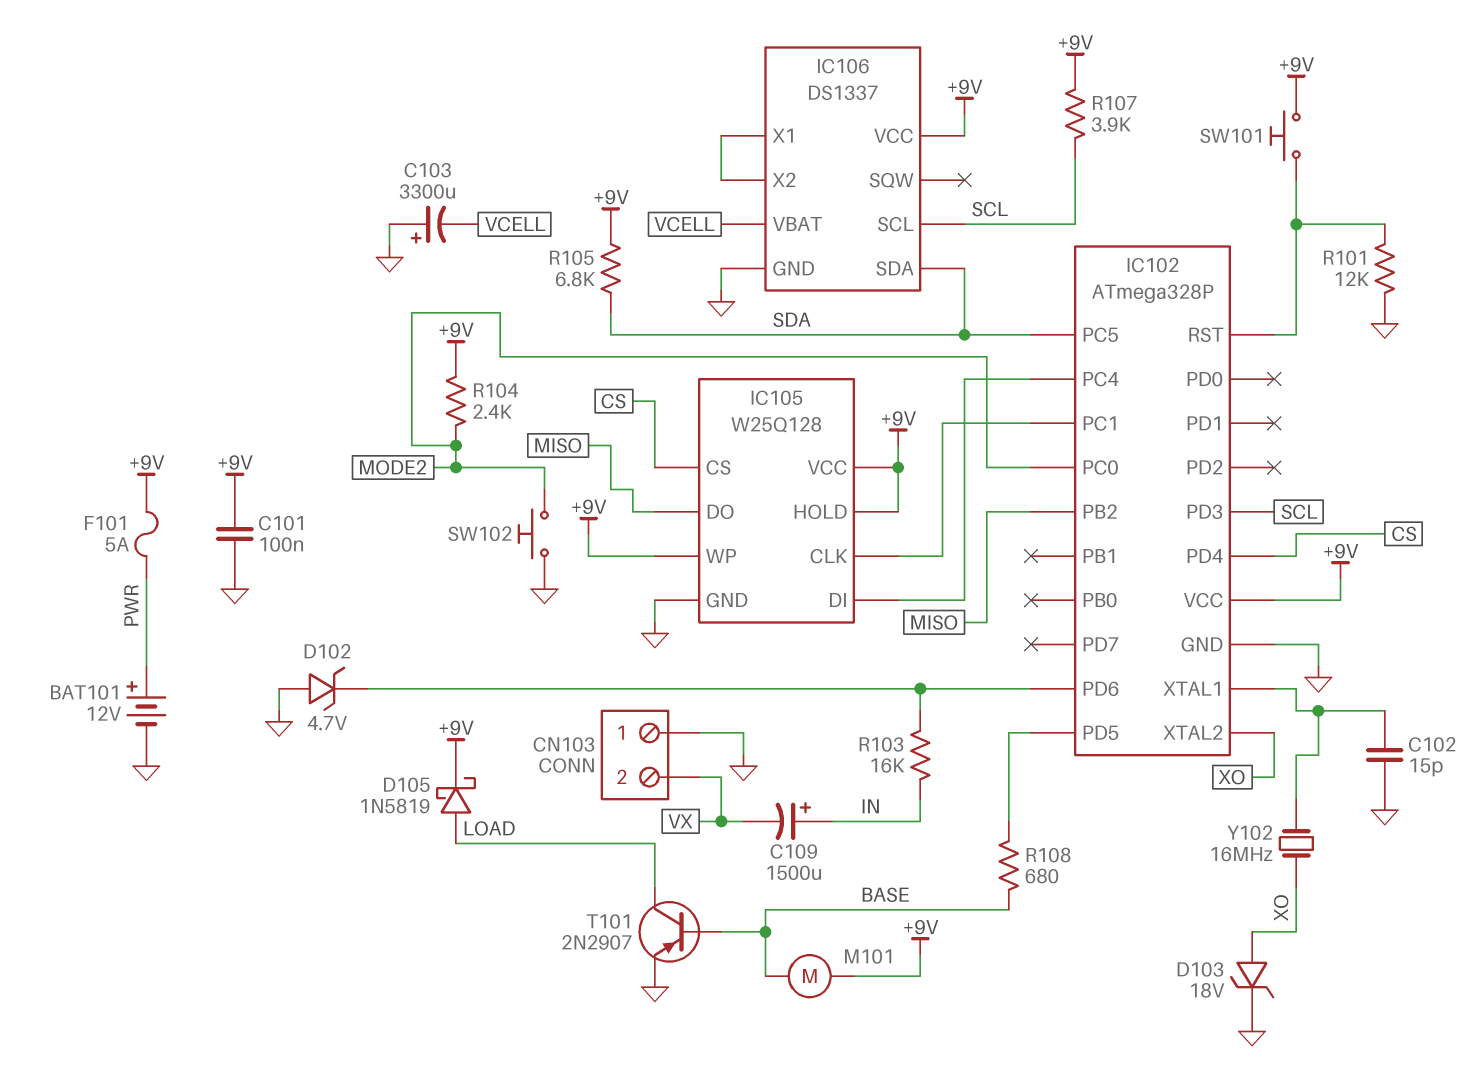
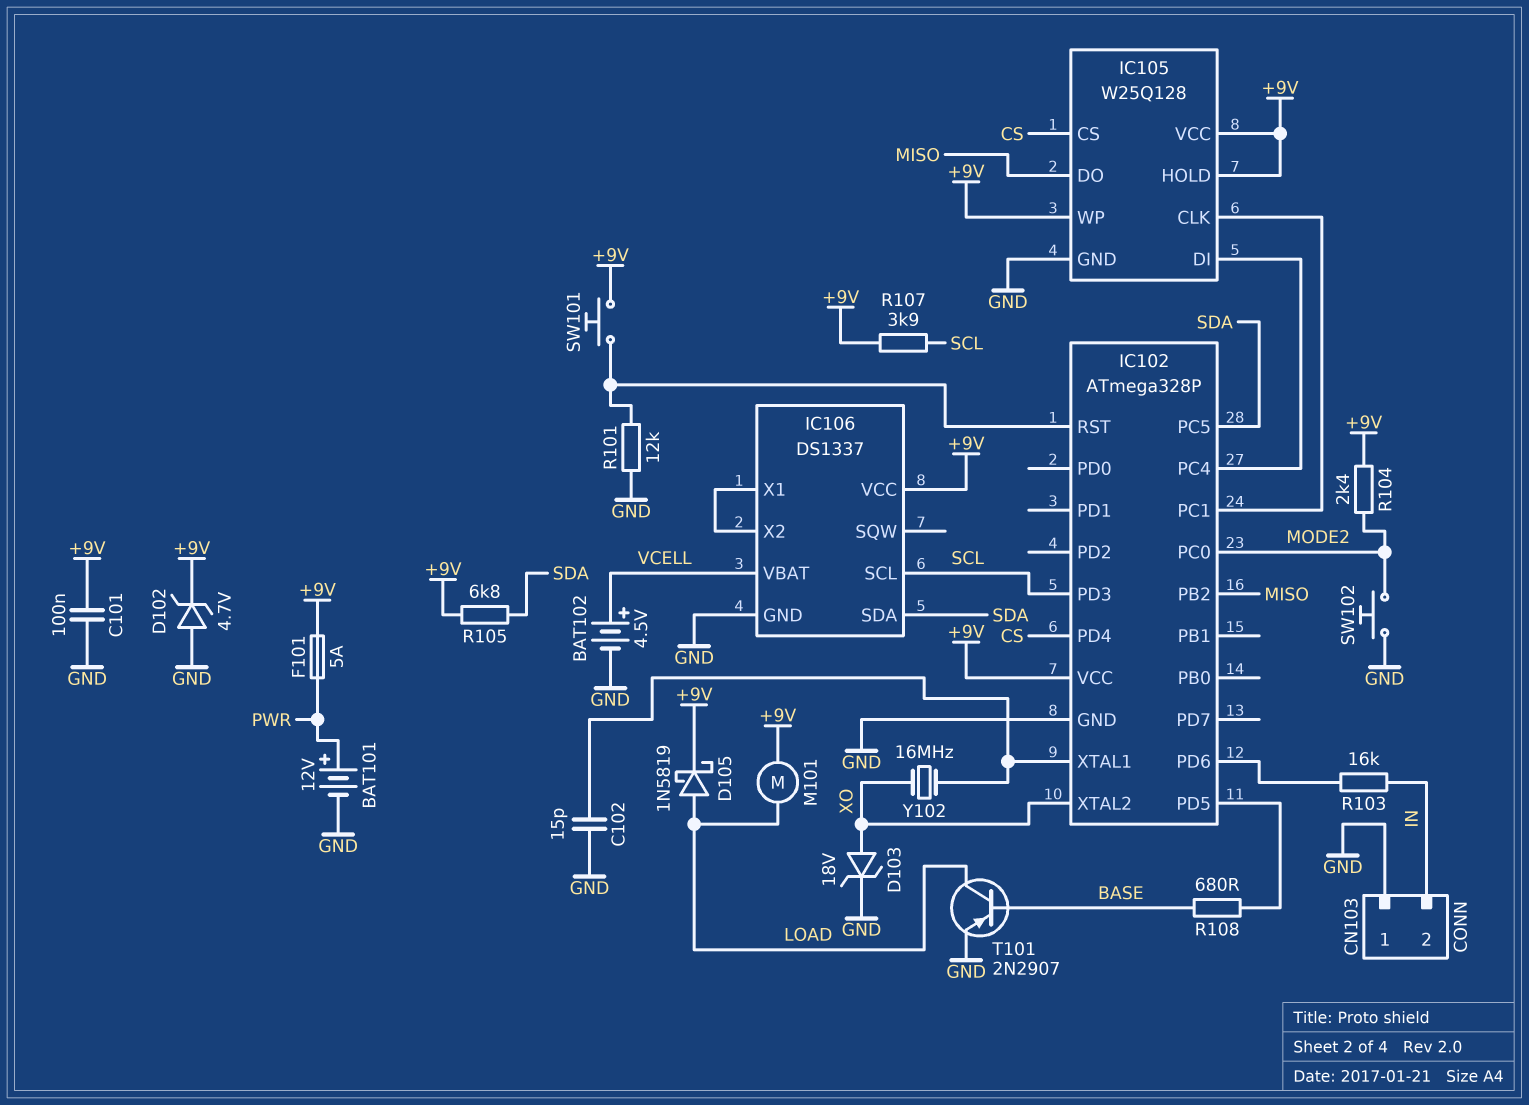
BAT102: none -> 4.5V (plus VCELL, minus GND)
C103: 3300uF (plus GND, minus VCELL) -> none
C109: 1500uF (plus IN, minus VX) -> none
CN103 pin 2: VX -> IN
D102: zener 4.7V (A GND, K IC102/PD6) -> zener 4.7V (A GND, K +9V)
M101: motor (+9V, BASE) -> motor (+9V, LOAD)

